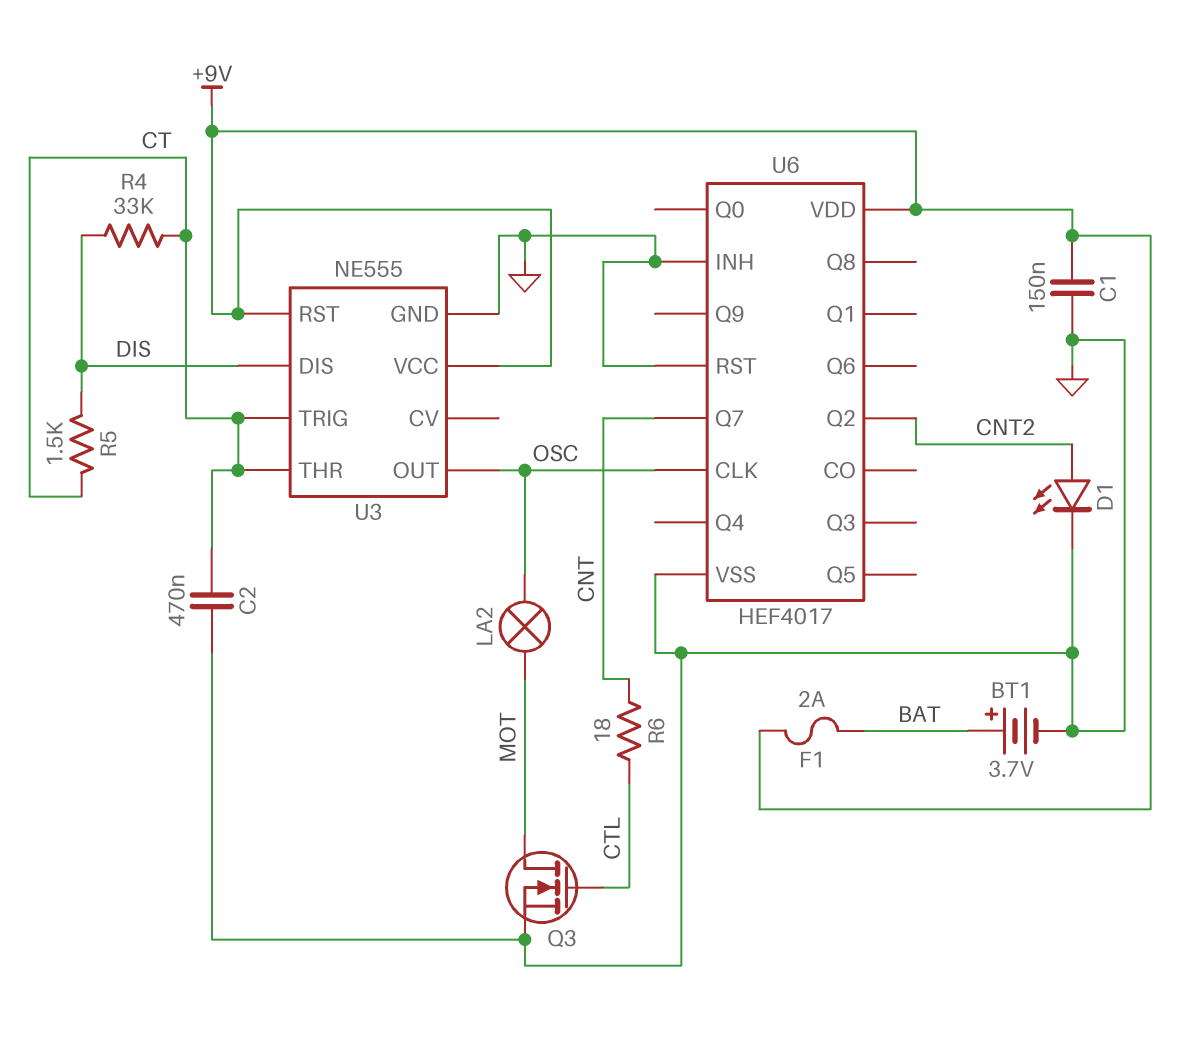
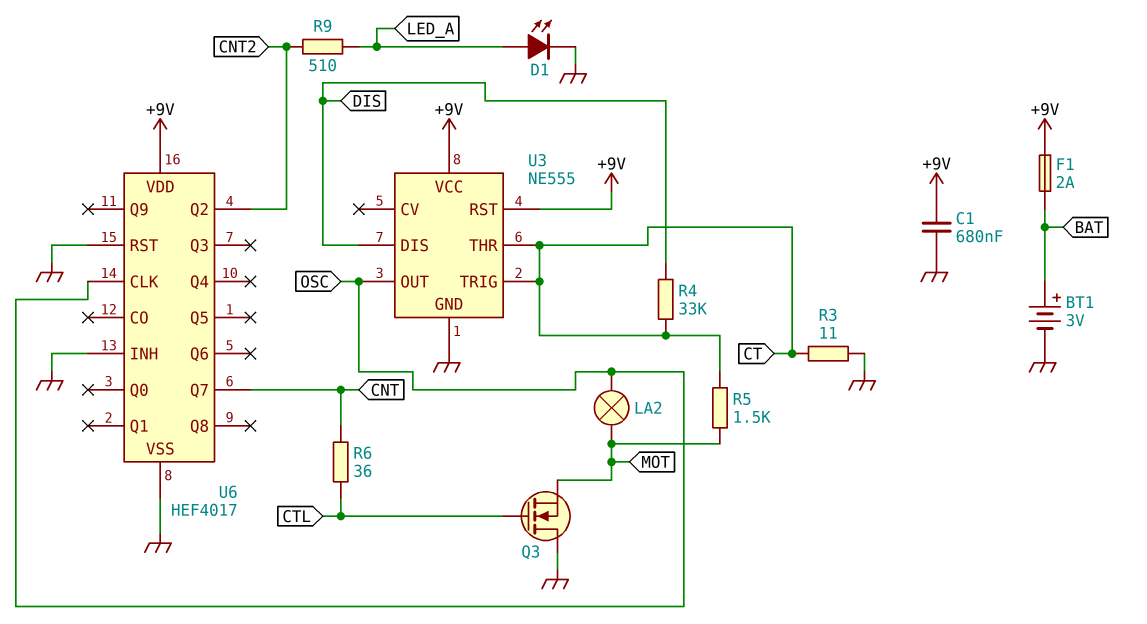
BT1: 3.7V (plus BAT, minus GND) -> 3V (plus BAT, minus GND)
C1: 150nF (+9V, GND) -> 680nF (+9V, GND)
C2: 470nF (CT, GND) -> none
D1: LED (A CNT2, K GND) -> LED (A LED_A, K GND)
Q3: NMOS (G CTL, D MOT, S GND) -> NMOS (G CTL, D GND, S MOT)
R3: none -> 11 (CT, GND)
R5: 1.5k (CT, DIS) -> 1.5k (CT, MOT)
R6: 18 (CNT, CTL) -> 36 (CNT, CTL)
R9: none -> 510 (CNT2, LED_A)

